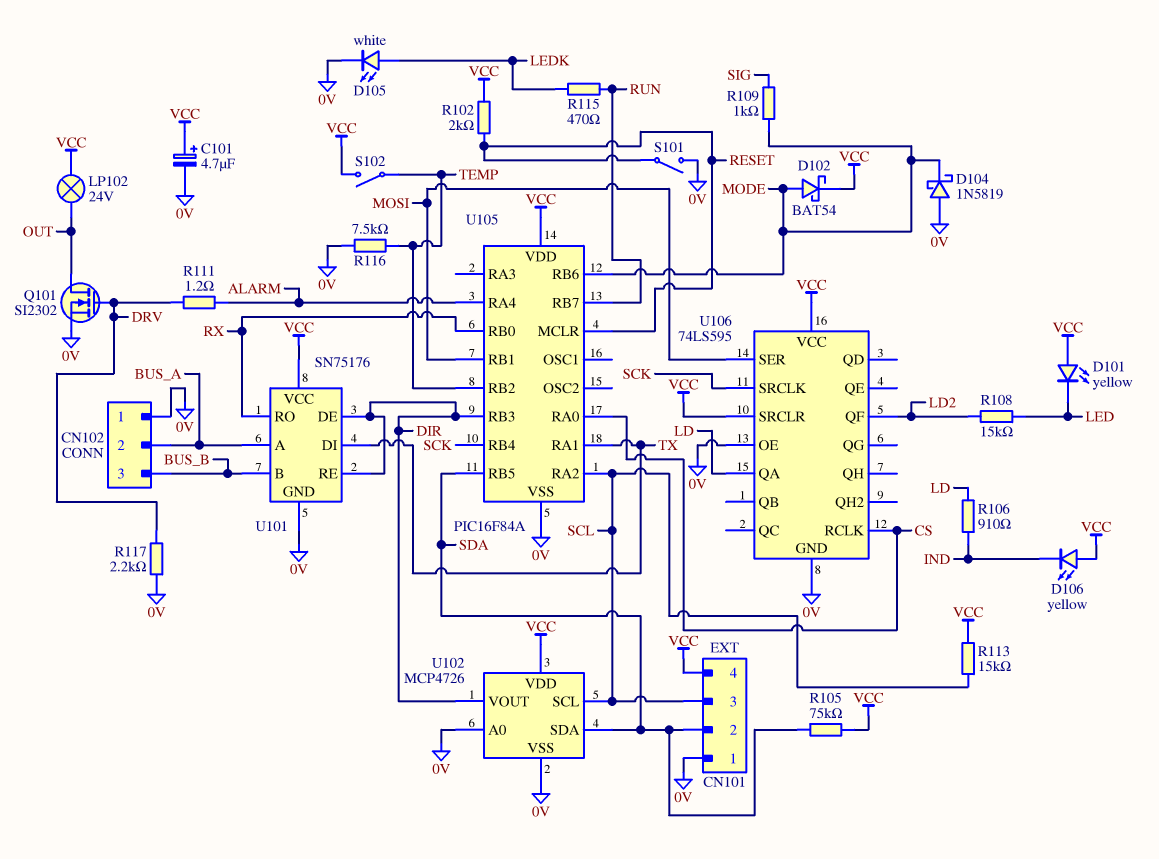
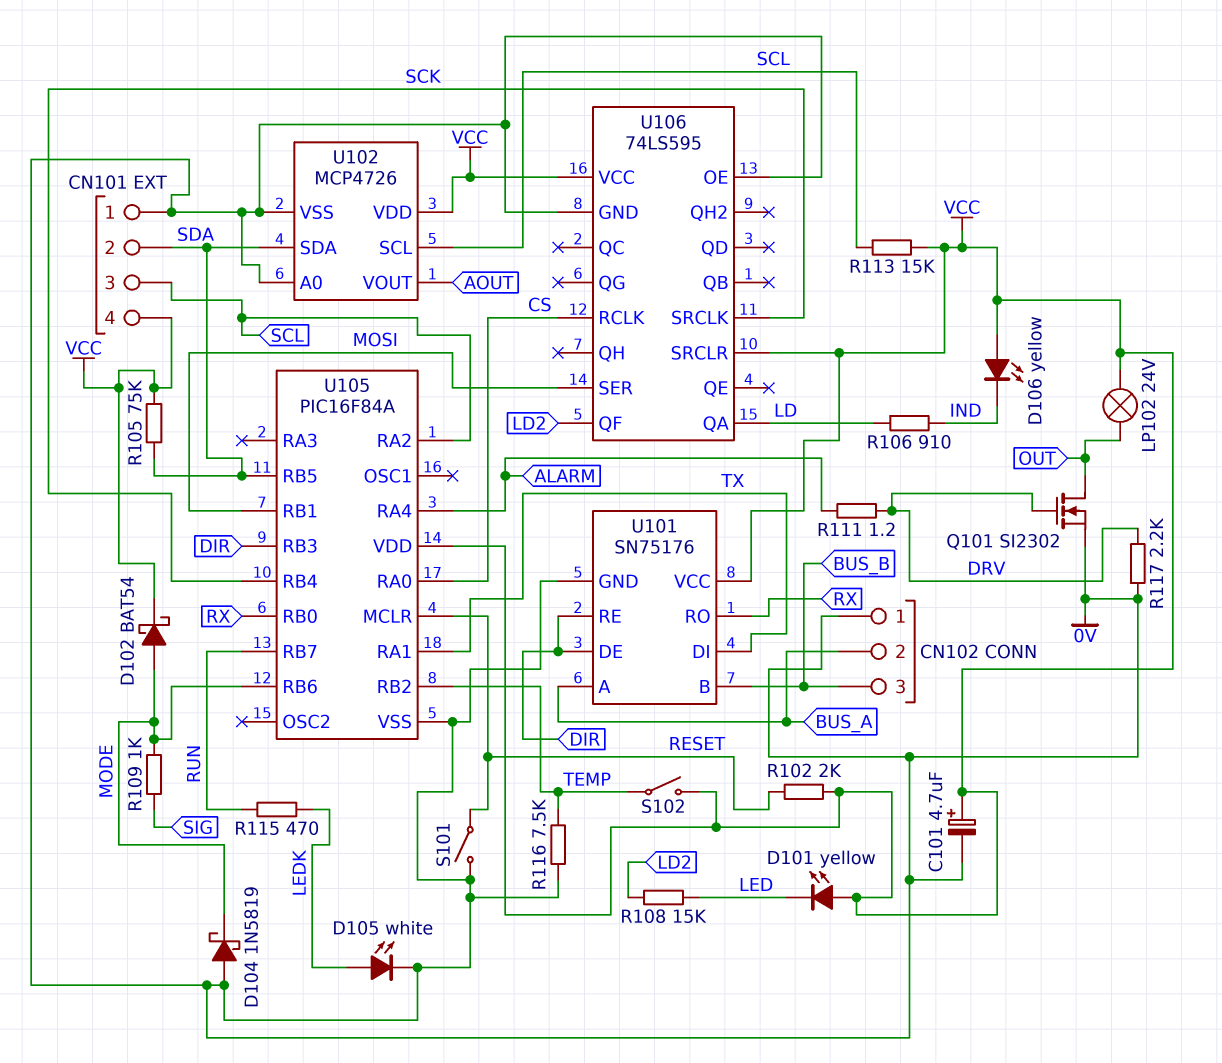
U102 pin VOUT: DIR -> AOUT

